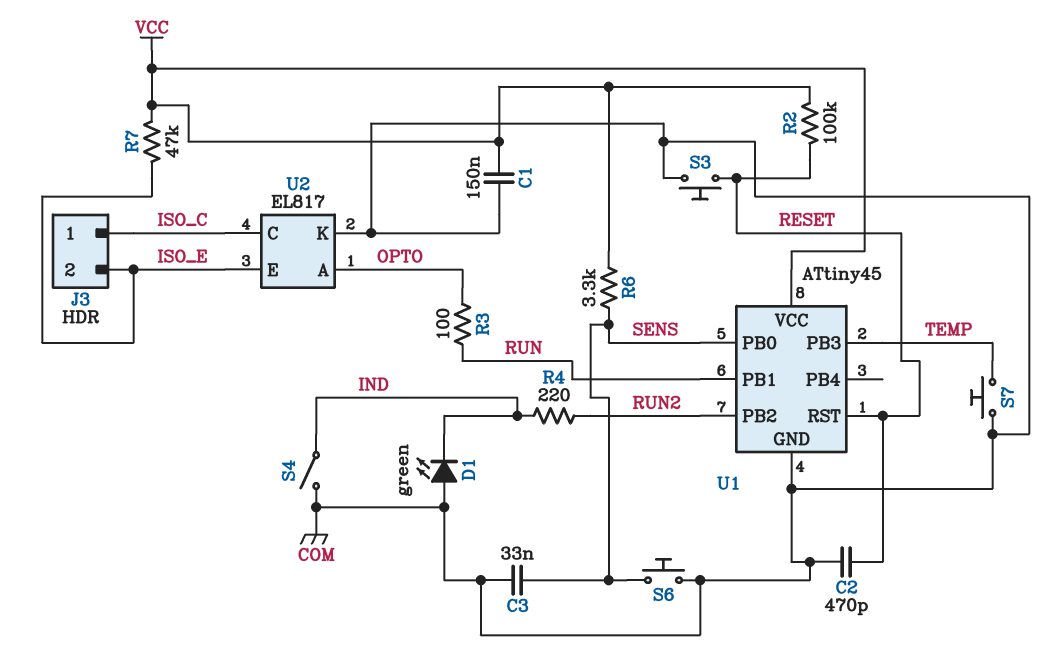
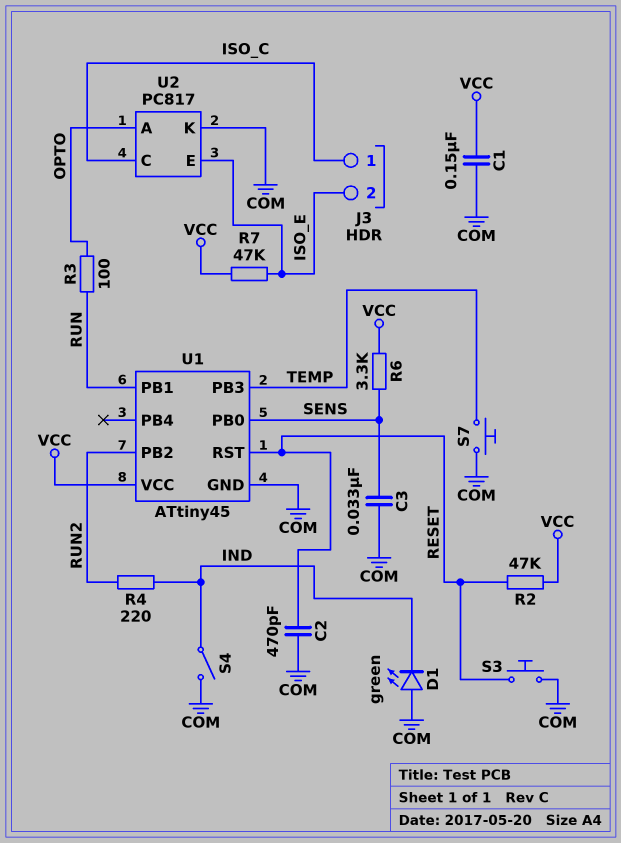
R2: 100k (RESET, VCC) -> 47k (RESET, VCC)
S6: button (COM, SENS) -> none
U2: EL817 -> PC817

